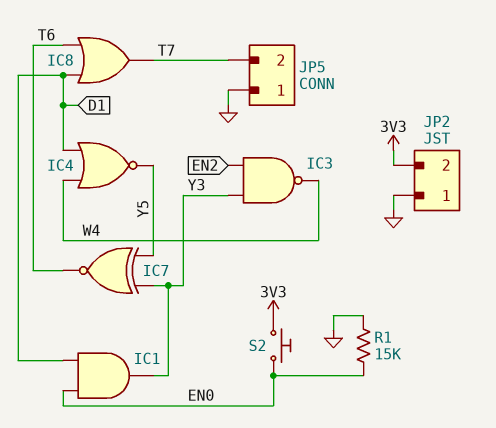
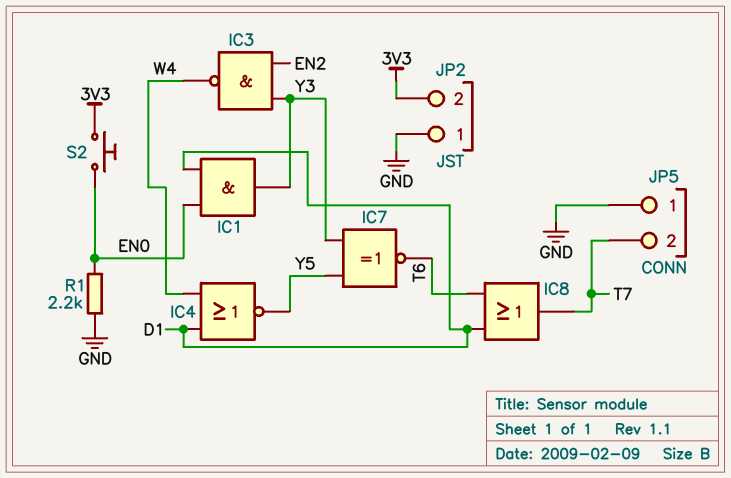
R1: 15k (EN0, GND) -> 2.2k (EN0, GND)

